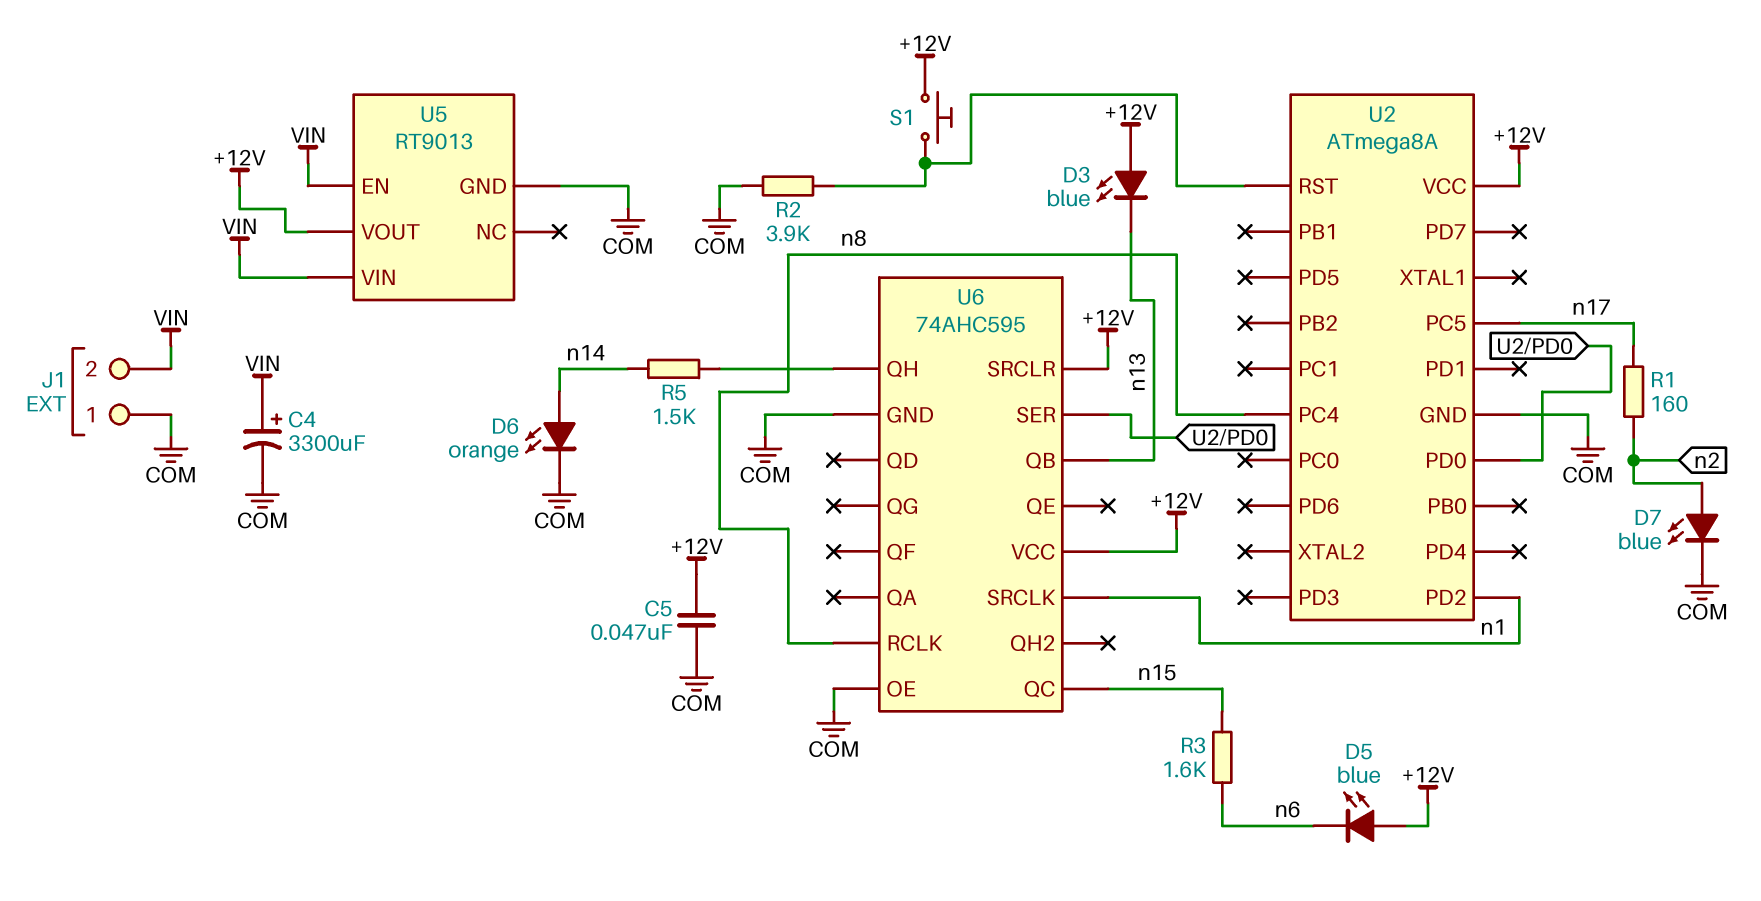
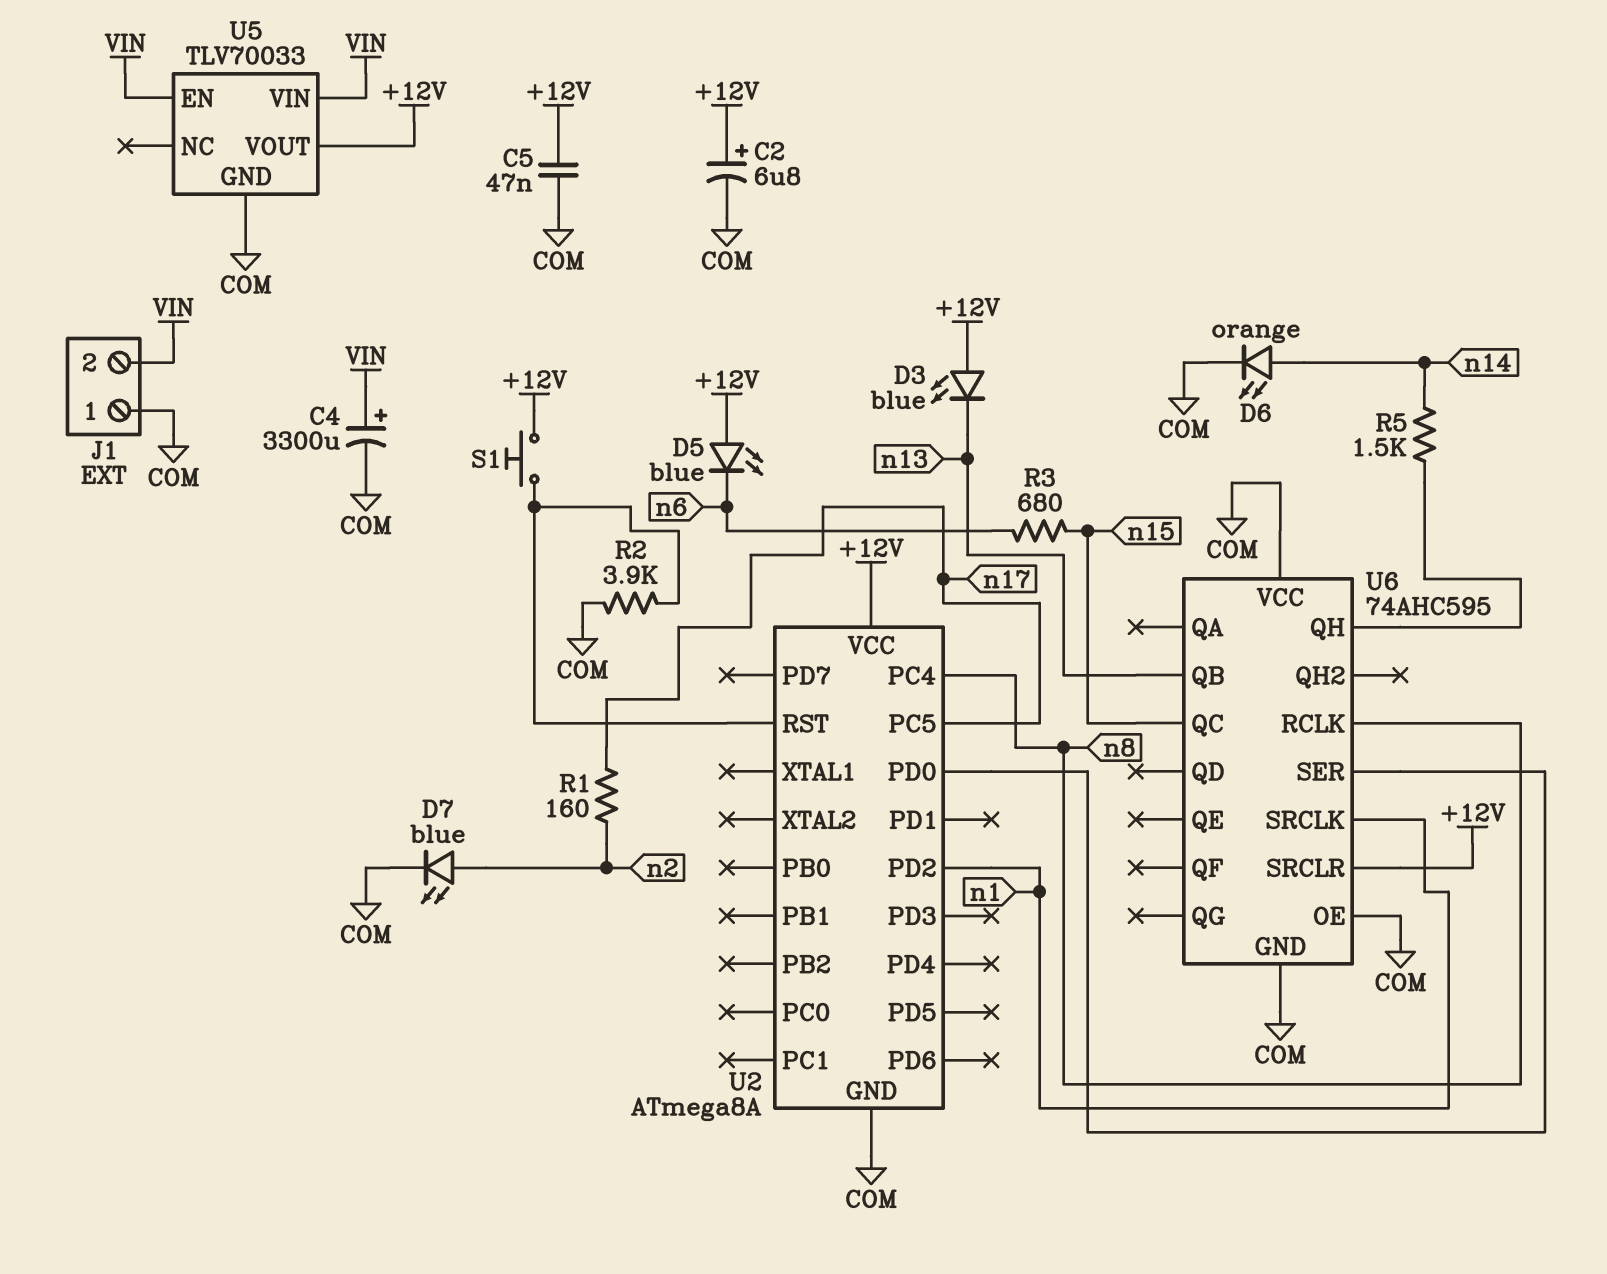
C2: none -> 6.8uF (plus +12V, minus COM)
R3: 1.6k (n6, n15) -> 680 (n6, n15)
U5: RT9013 -> TLV70033
U6 pin VCC: +12V -> COM

